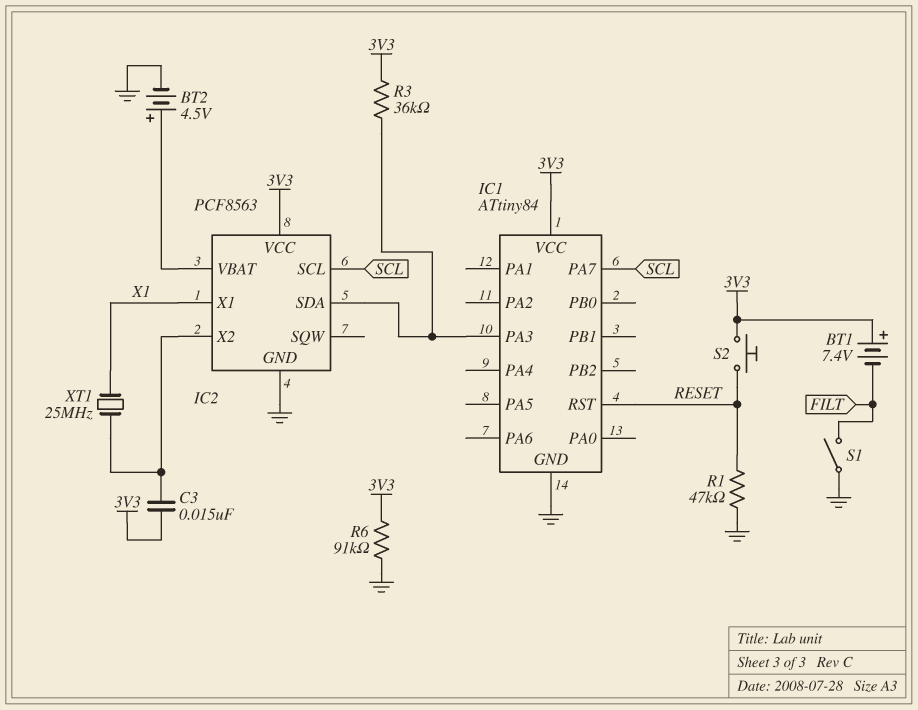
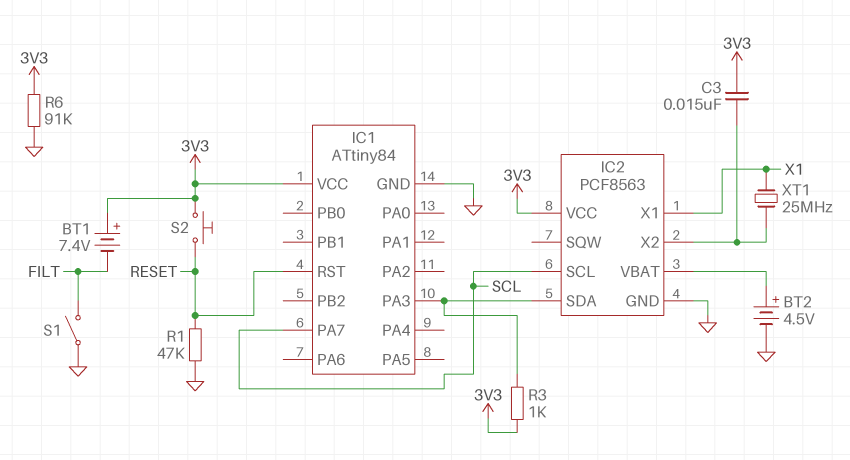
R3: 36k (3V3, IC1/PA3) -> 1k (3V3, IC1/PA3)

